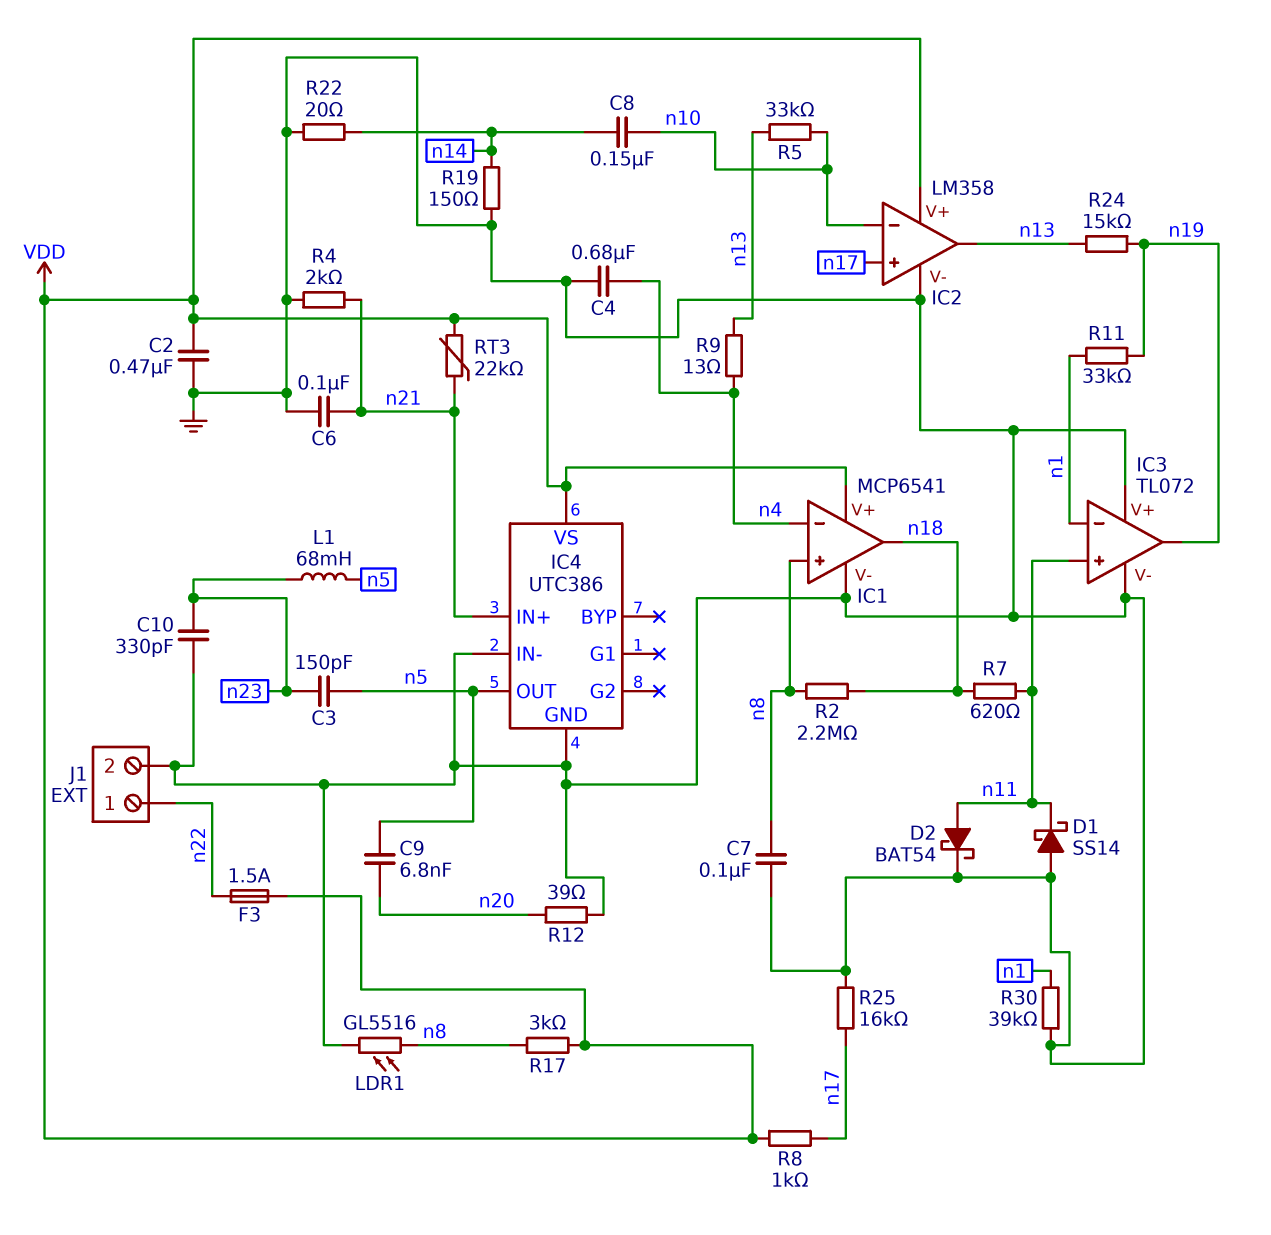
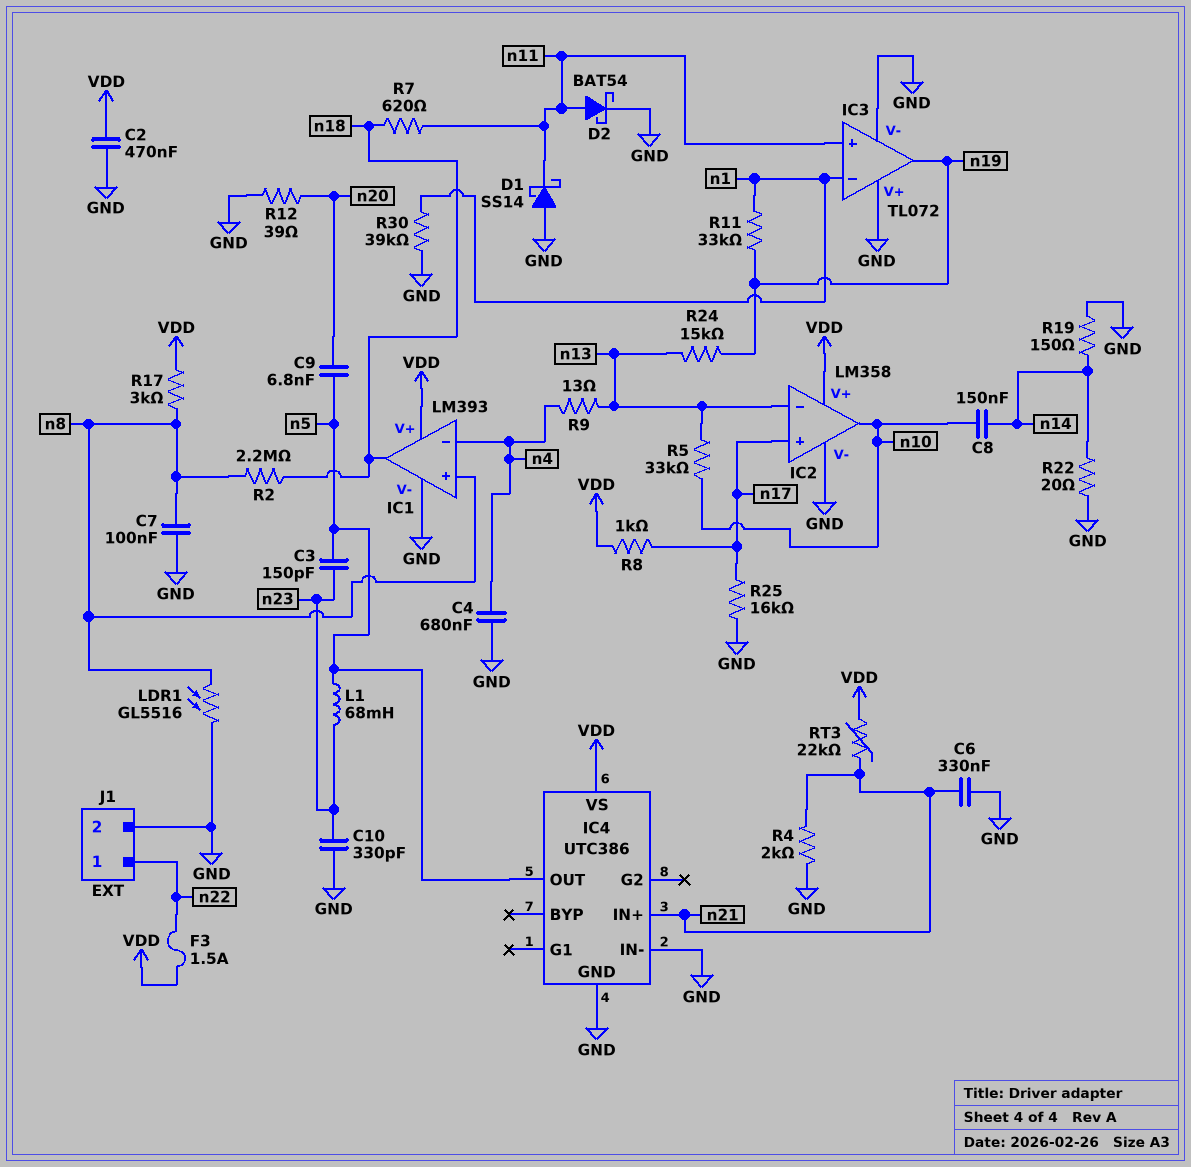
C6: 100nF (GND, n21) -> 330nF (GND, n21)
IC1: MCP6541 -> LM393
IC2 pin in-: n10 -> n13
IC2 pin out: n13 -> n10

